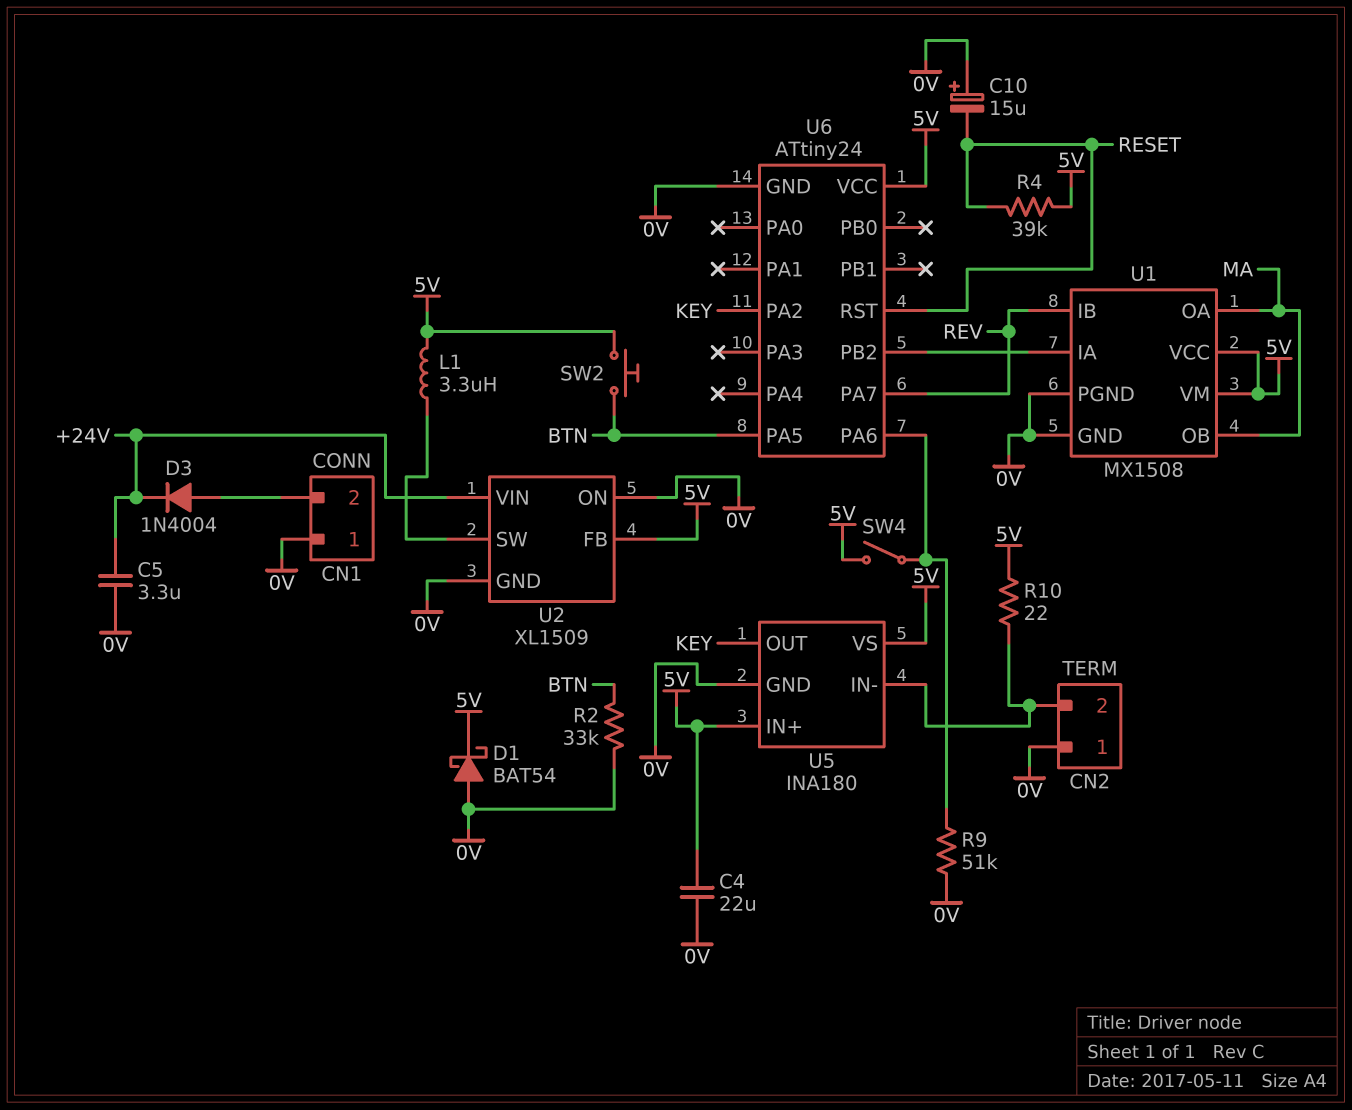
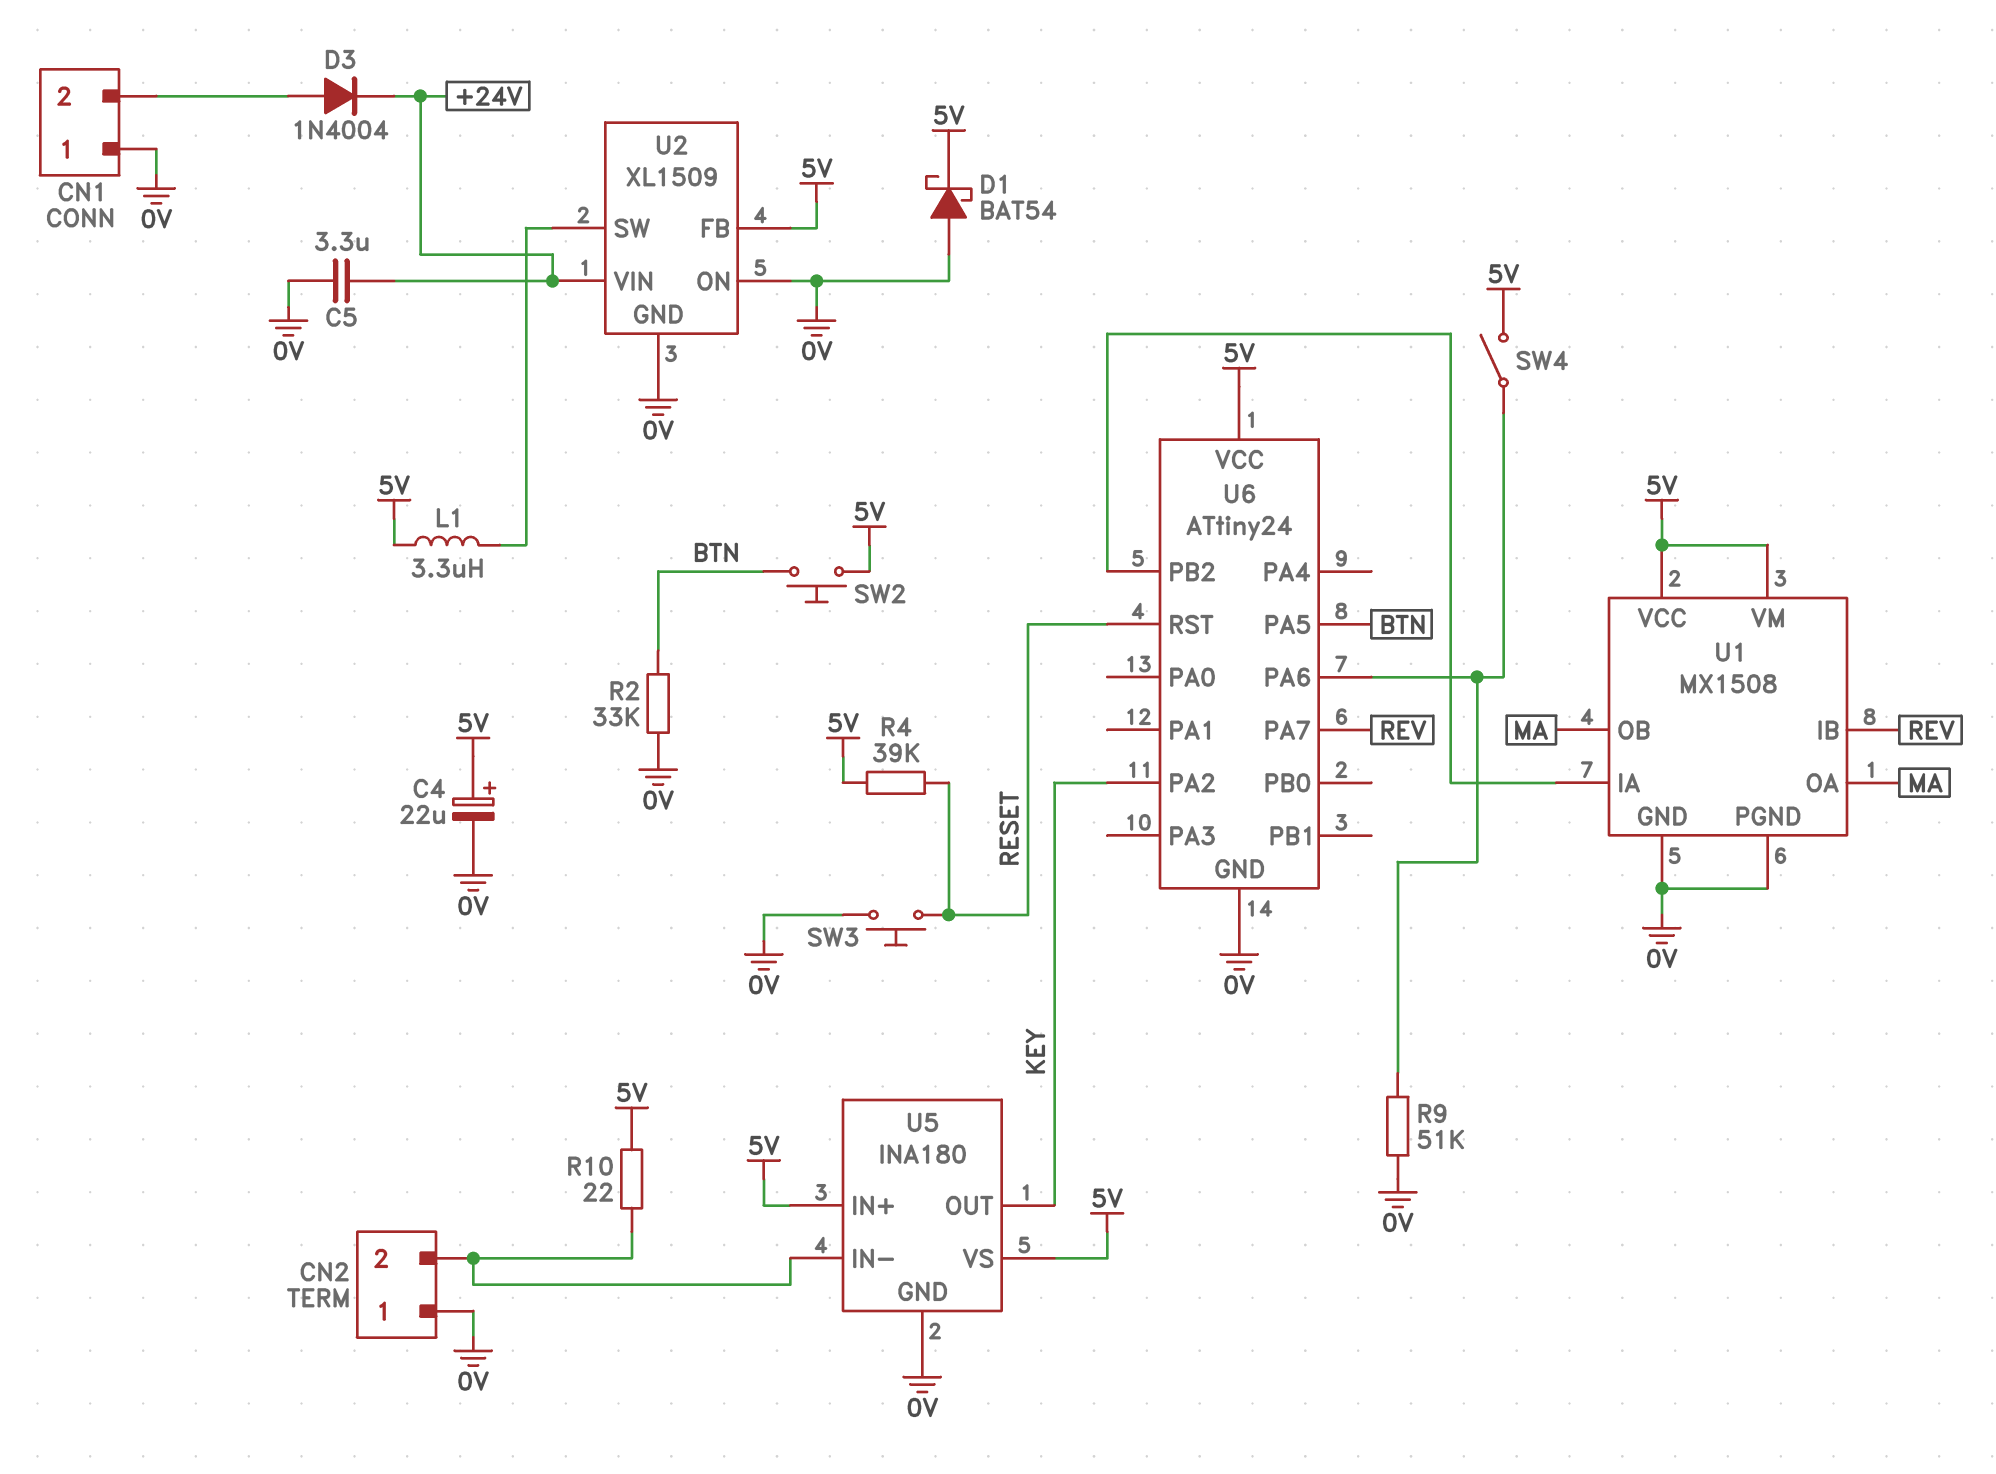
C4: 22uF (0V, 5V) -> 22uF (plus 5V, minus 0V)
C10: 15uF (plus 0V, minus RESET) -> none
SW3: none -> button (0V, RESET)

